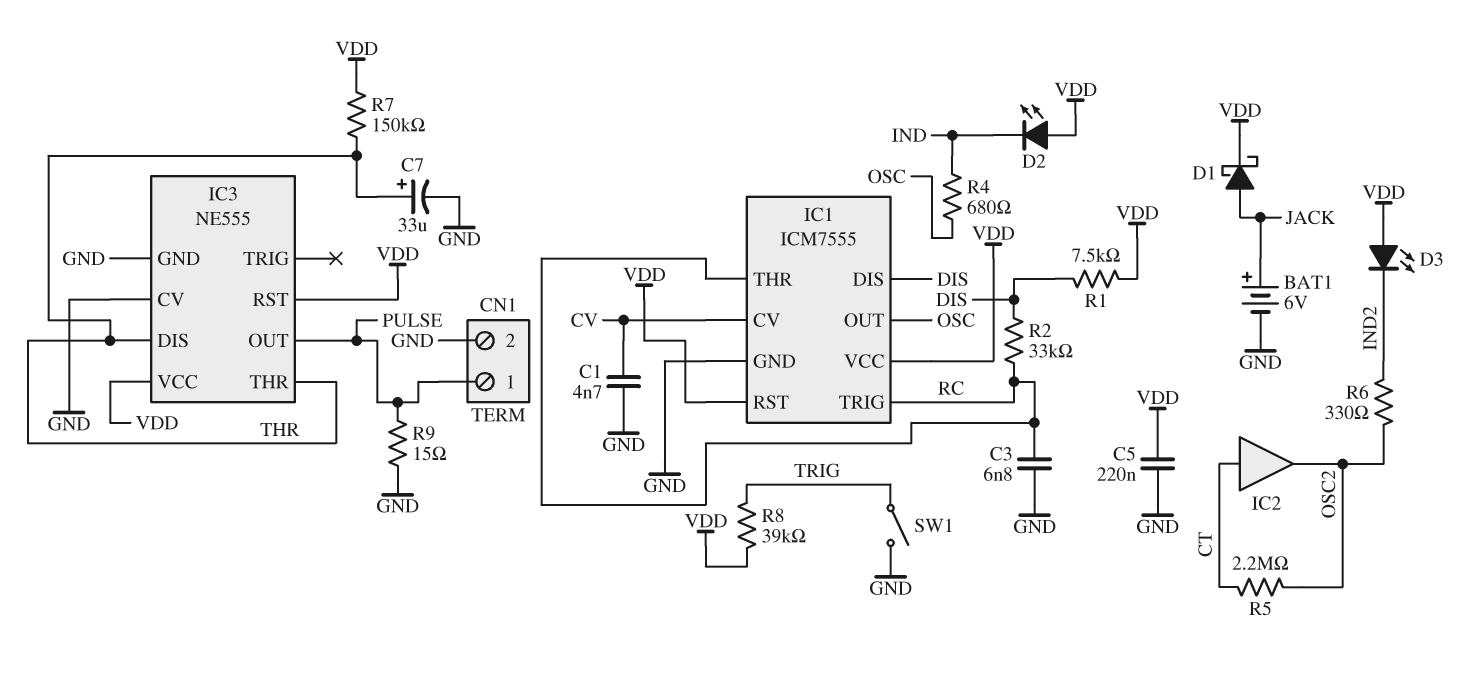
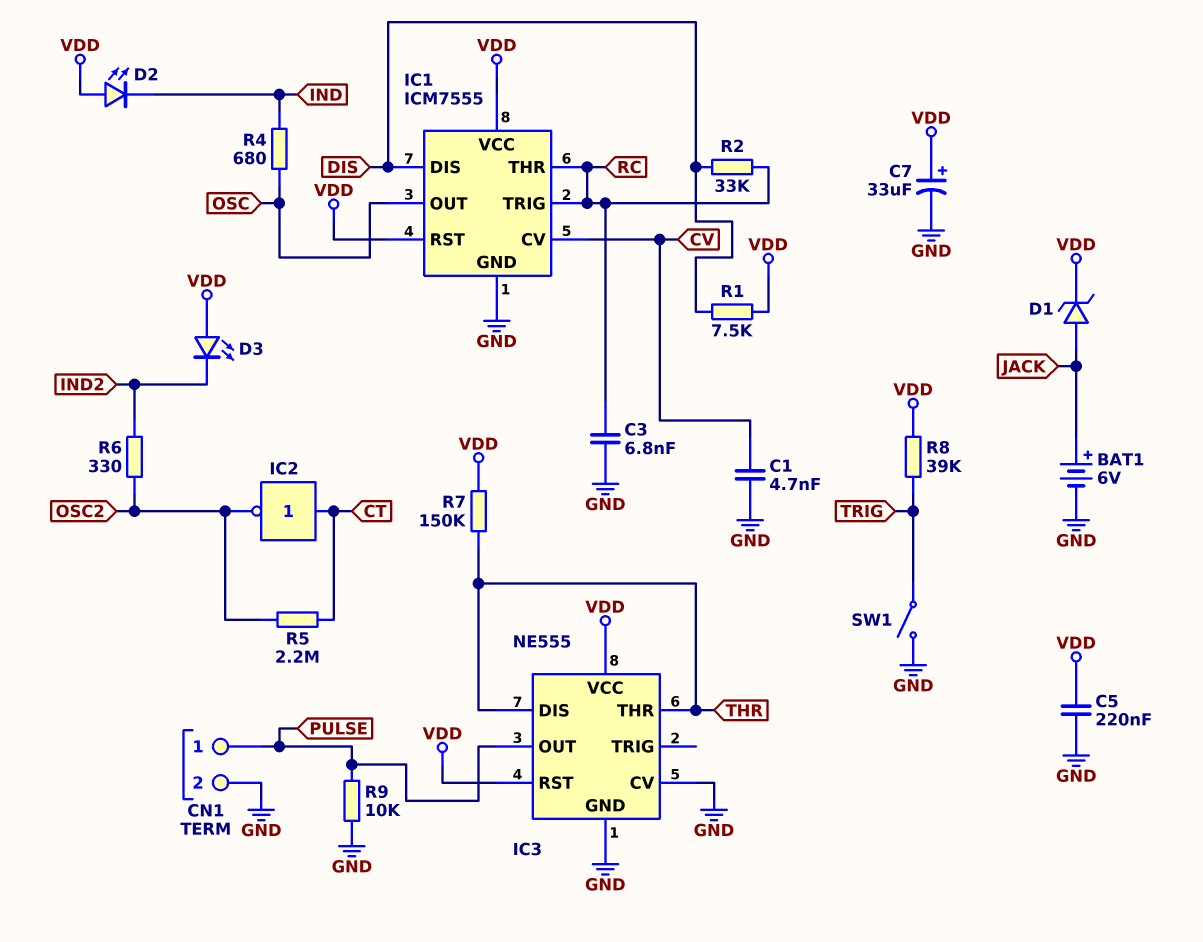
C7: 33uF (plus THR, minus GND) -> 33uF (plus VDD, minus GND)
D1: schottky (A JACK, K VDD) -> zener (A JACK, K VDD)
IC2: buffer (in CT, out OSC2) -> NOT (in CT, out OSC2)
R9: 15 (GND, PULSE) -> 10k (GND, PULSE)

